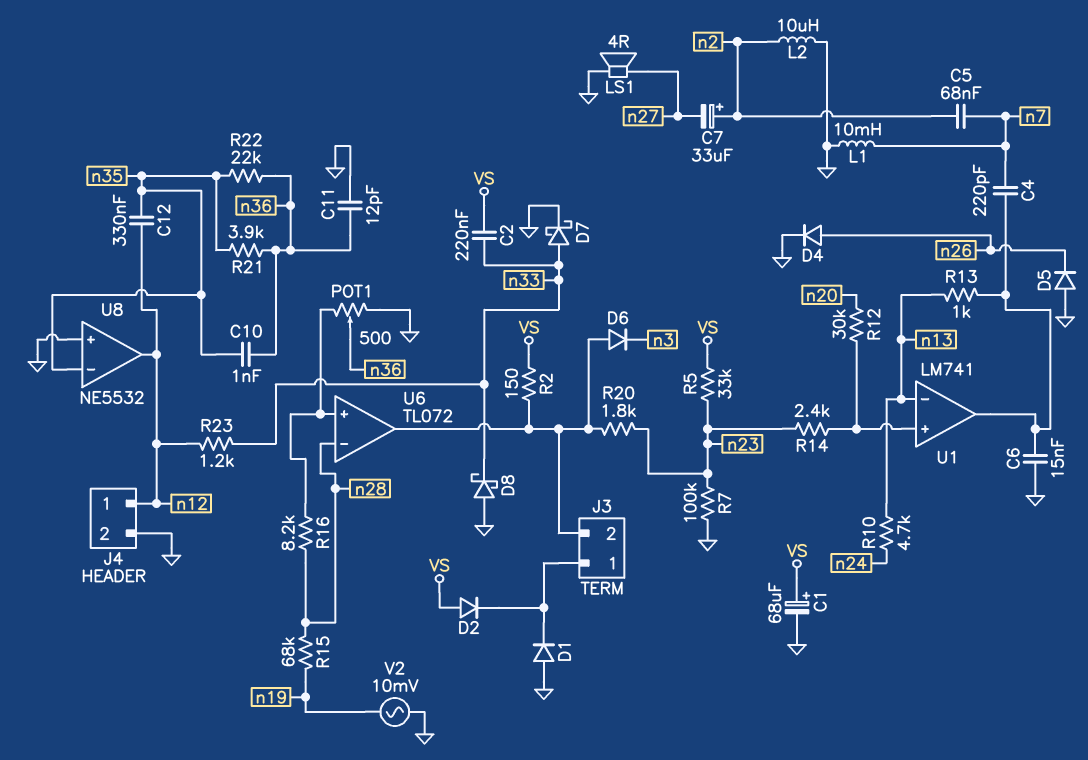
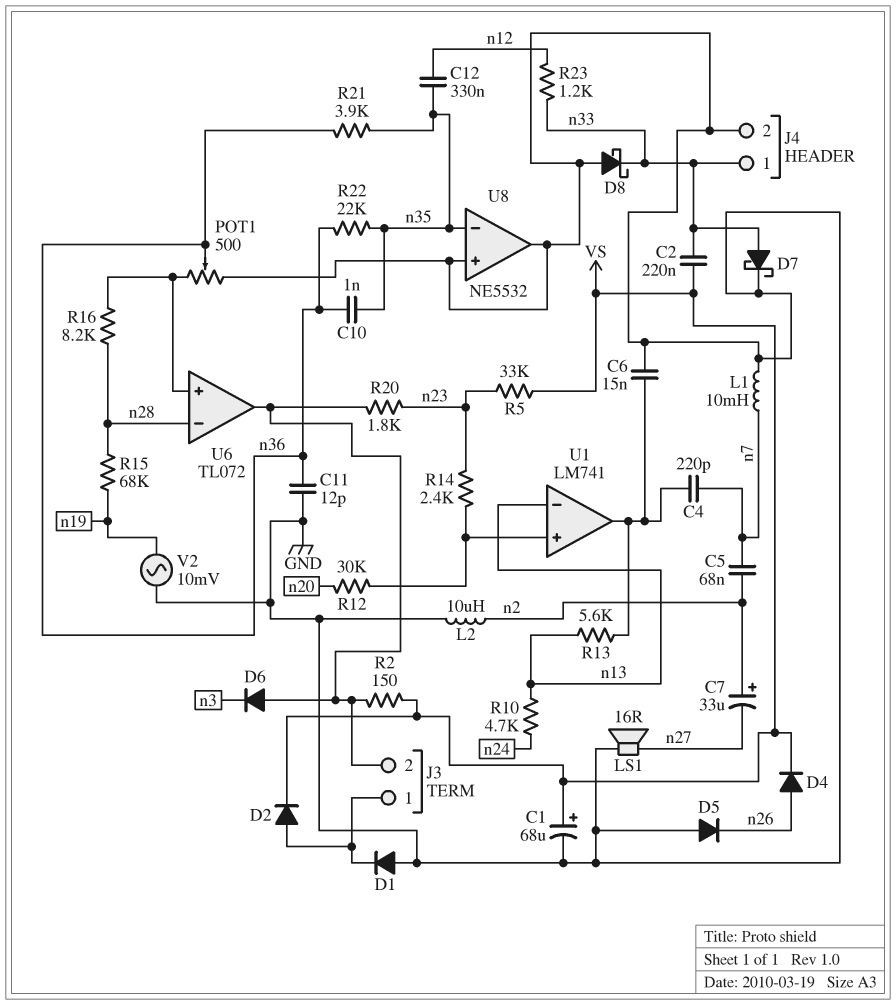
D2: diode (A VS, K J3/1) -> diode (A J3/1, K VS)
D4: diode (A n26, K GND) -> diode (A n26, K VS)
J4 pin 1: n12 -> n33
LS1: speaker 4R (GND, n27) -> speaker 16R (GND, n27)
R7: 100k (GND, n23) -> none
R13: 1k (U1/out, n13) -> 5.6k (U1/out, n13)
U8 pin out: n12 -> GND

